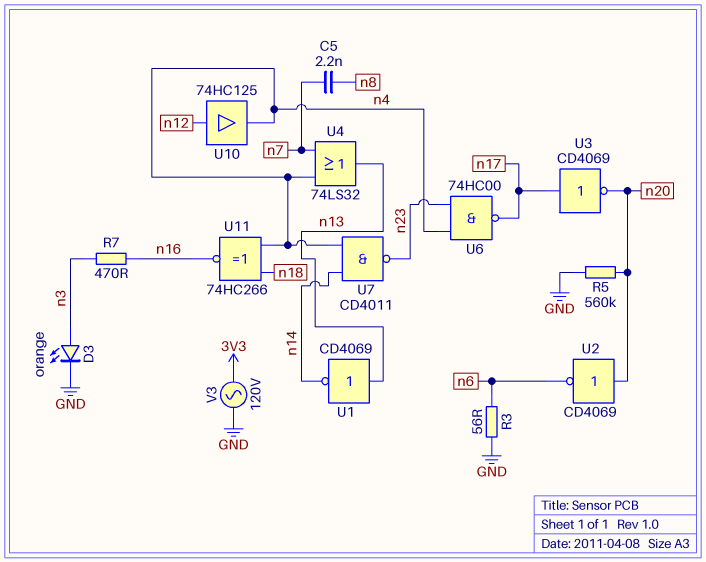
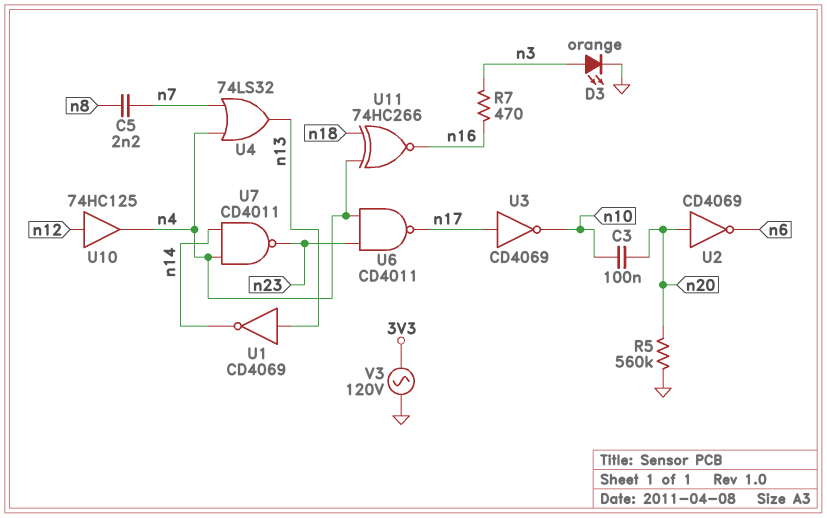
C3: none -> 100nF (n10, n20)
R3: 56 (GND, n6) -> none
U3: NOT CD4069 (in n17, out n20) -> NOT CD4069 (in n17, out n10)
U6: NAND 74HC00 (in n4, in n23, out n17) -> NAND CD4011 (in n4, in n23, out n17)

